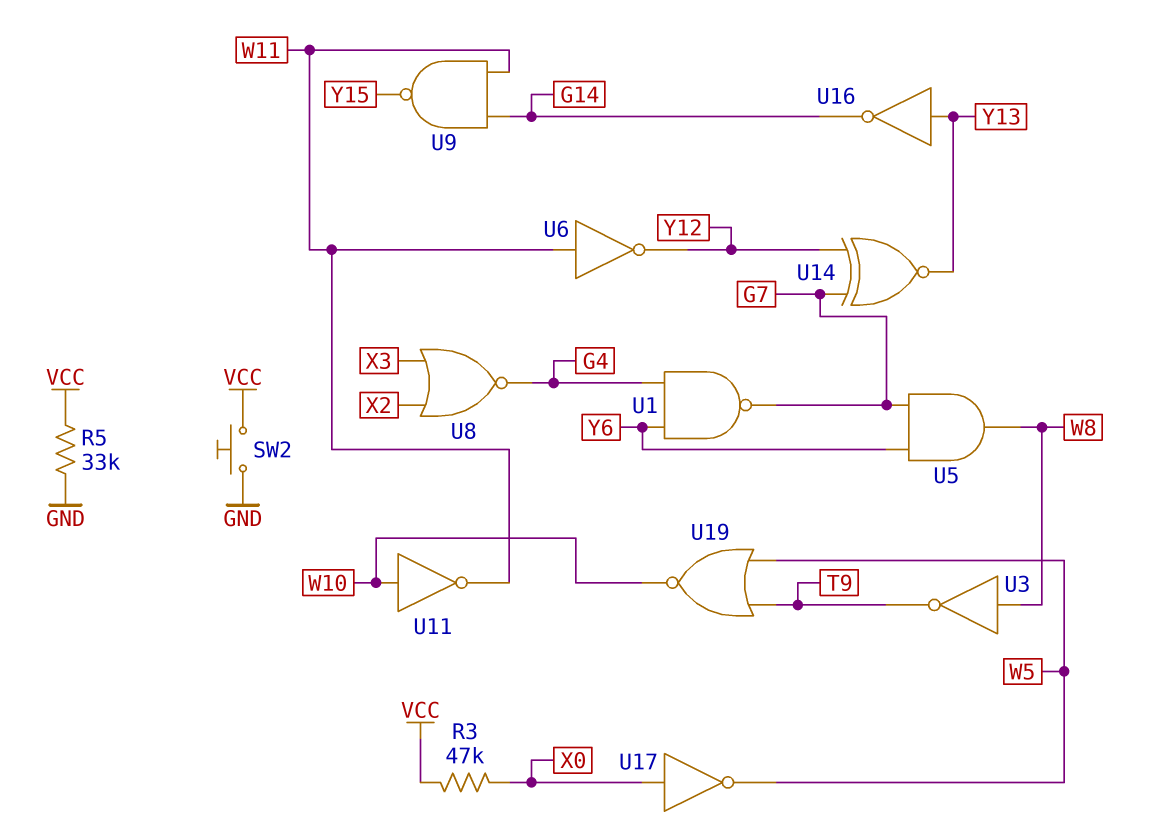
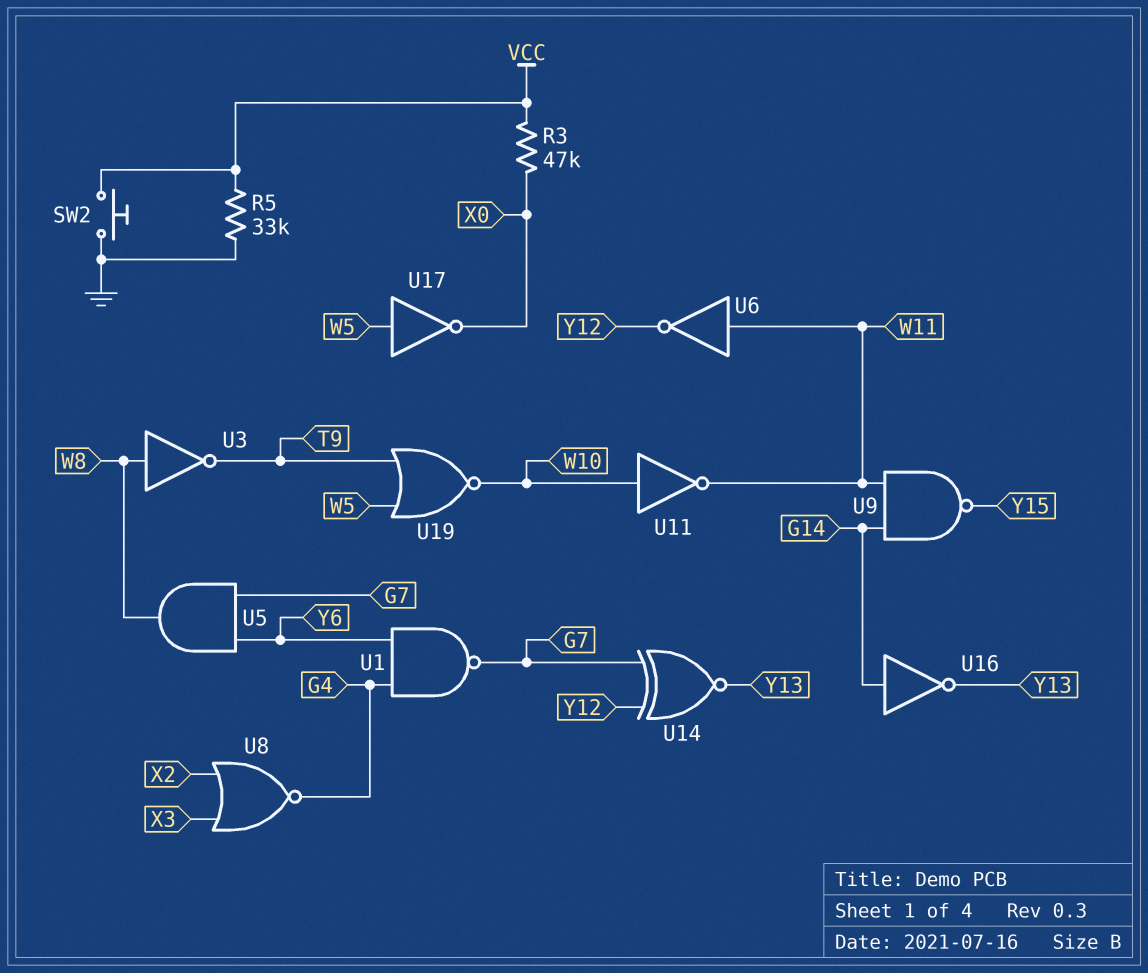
U16: NOT (in Y13, out G14) -> NOT (in G14, out Y13)
U17: NOT (in X0, out W5) -> NOT (in W5, out X0)

